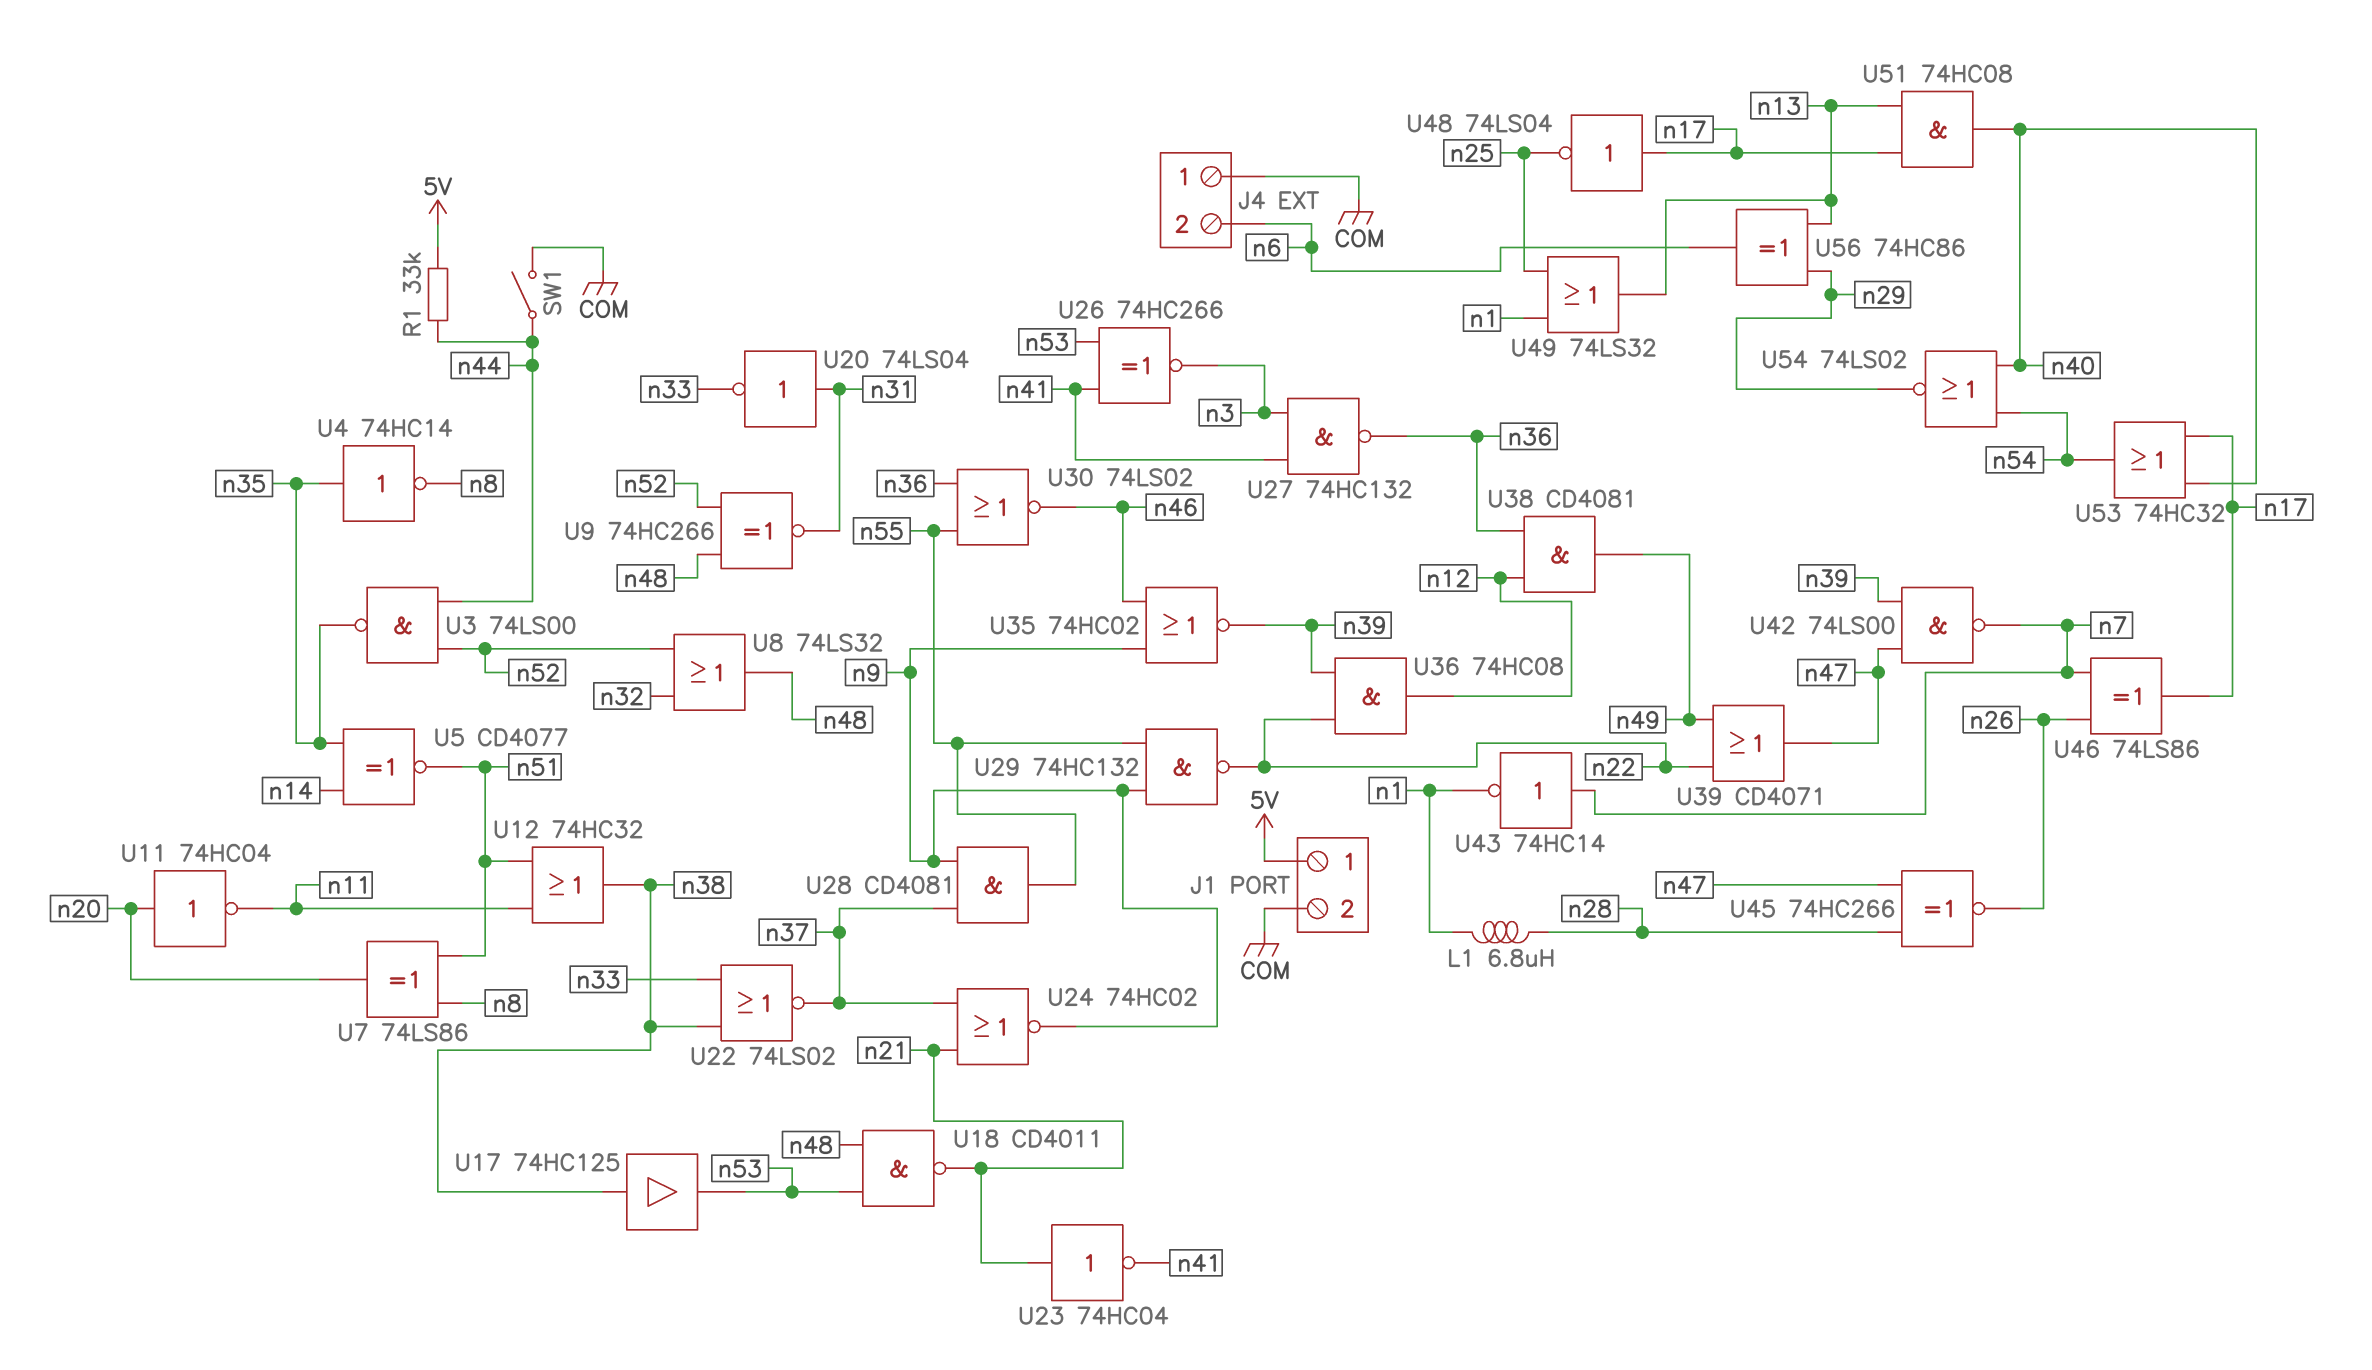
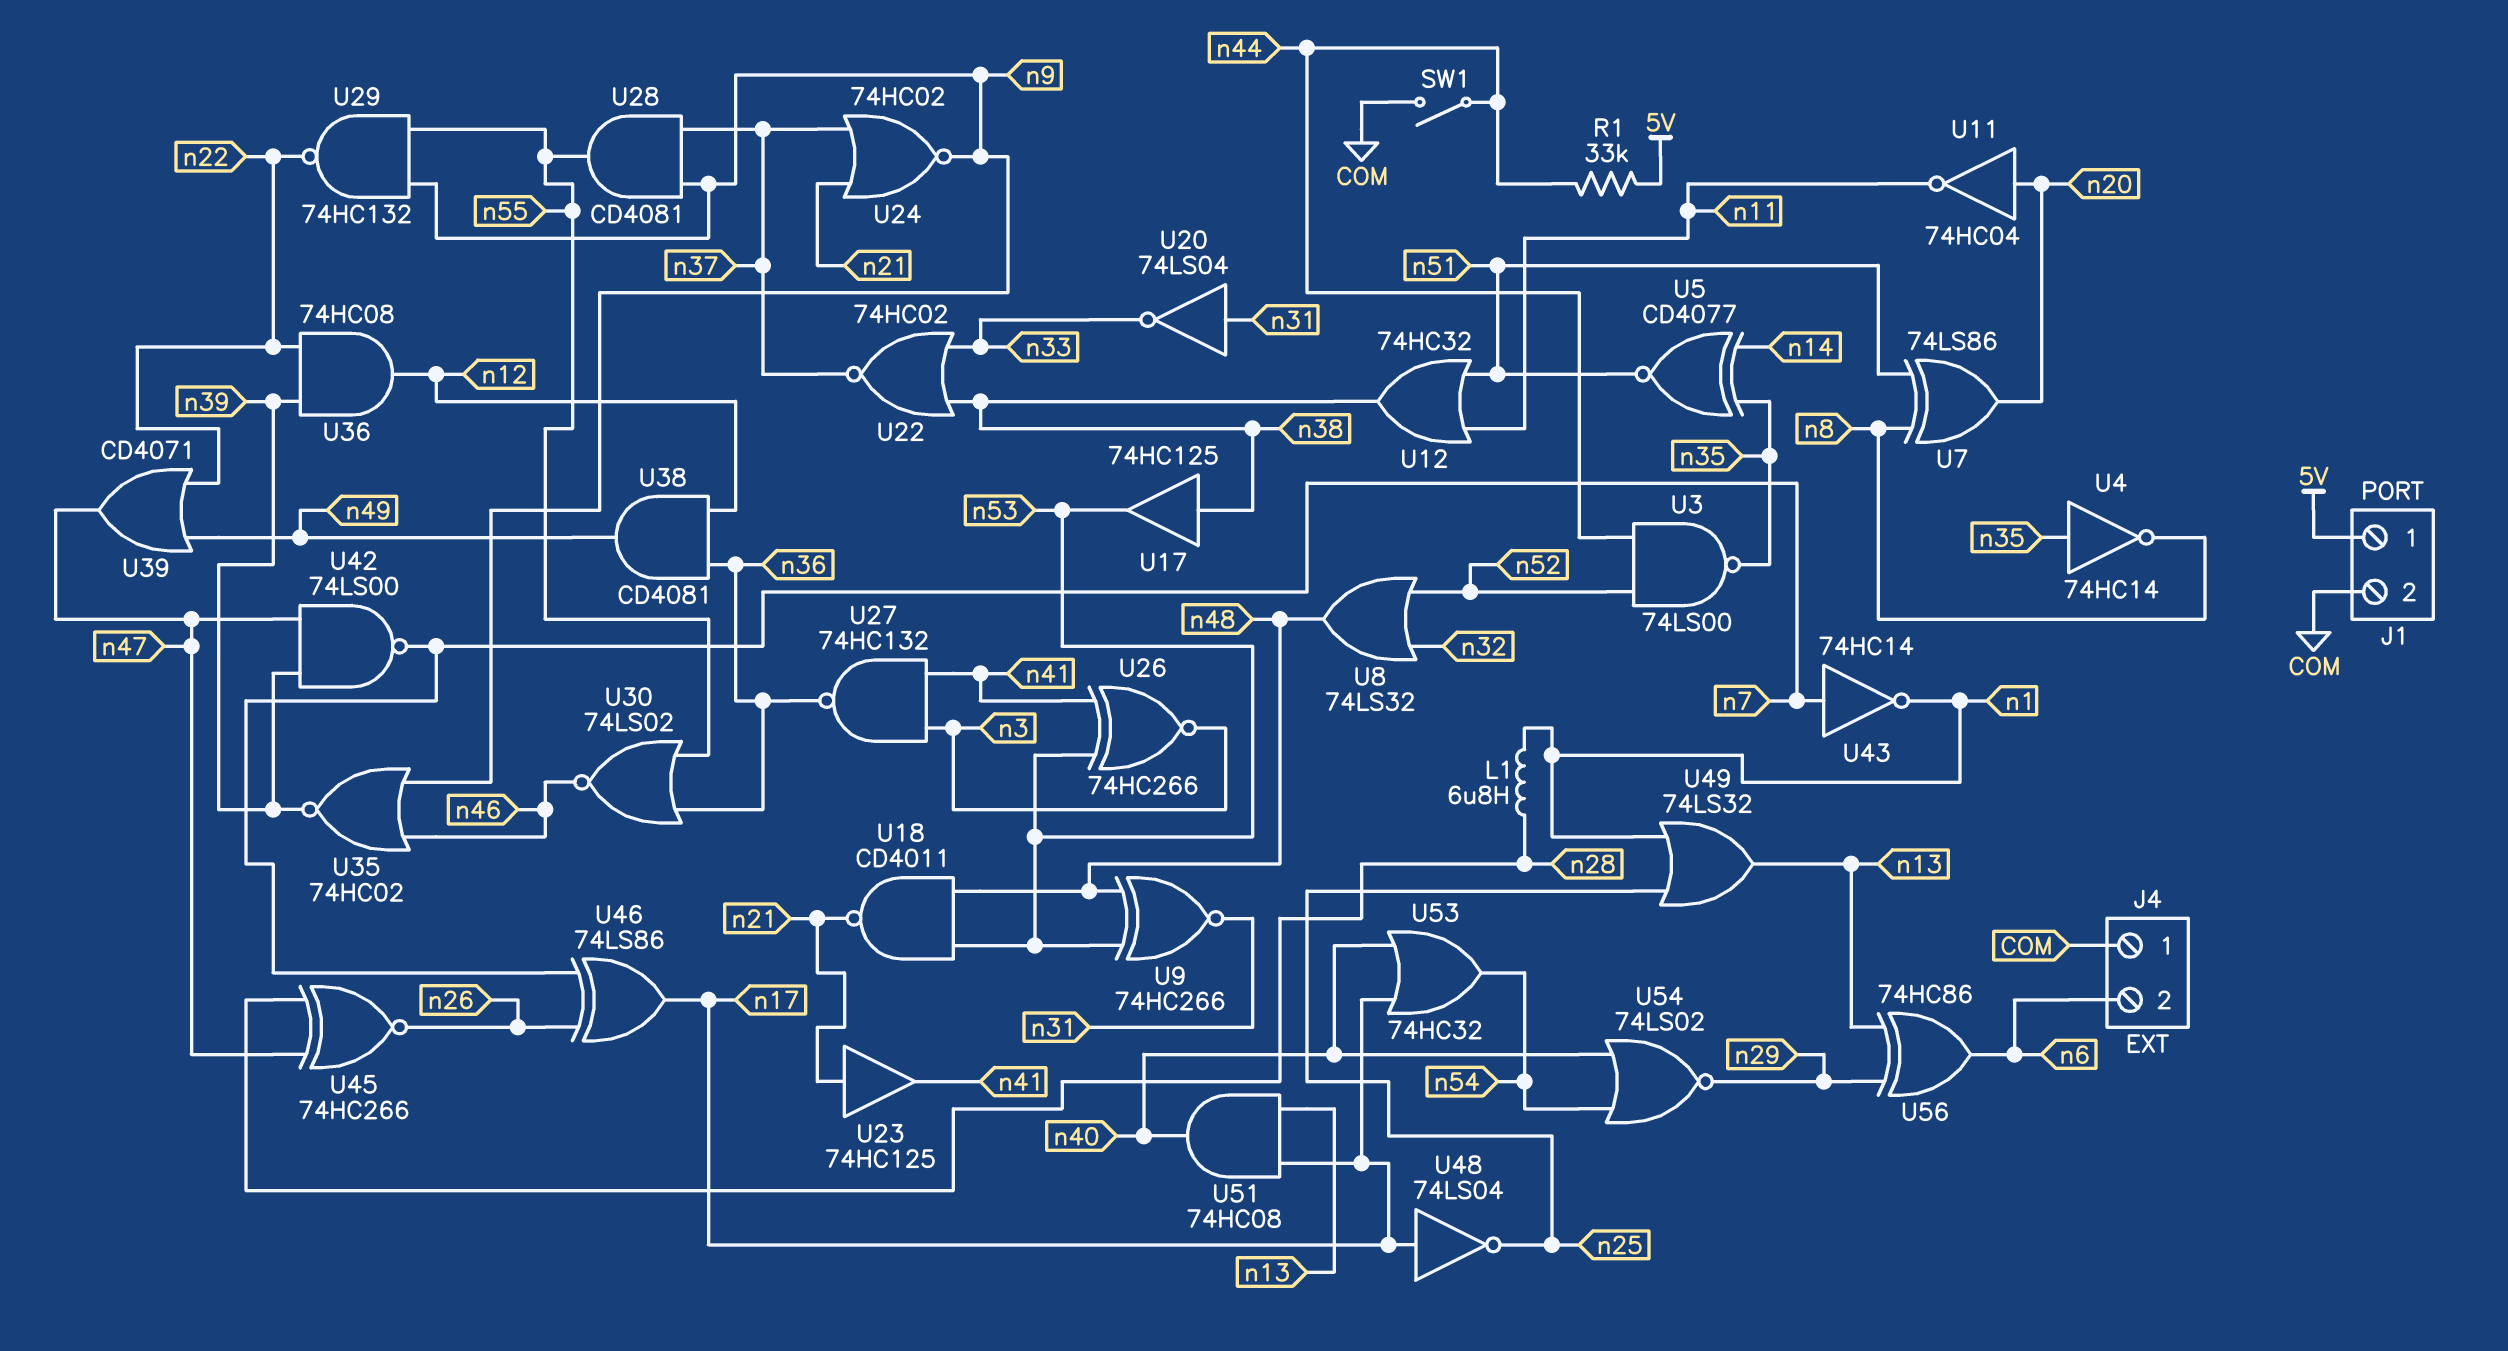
U9: XNOR 74HC266 (in n48, in n52, out n31) -> XNOR 74HC266 (in n48, in n53, out n31)
U22: NOR 74LS02 (in n33, in n38, out n37) -> NOR 74HC02 (in n33, in n38, out n37)
U23: NOT 74HC04 (in n21, out n41) -> buffer 74HC125 (in n21, out n41)

